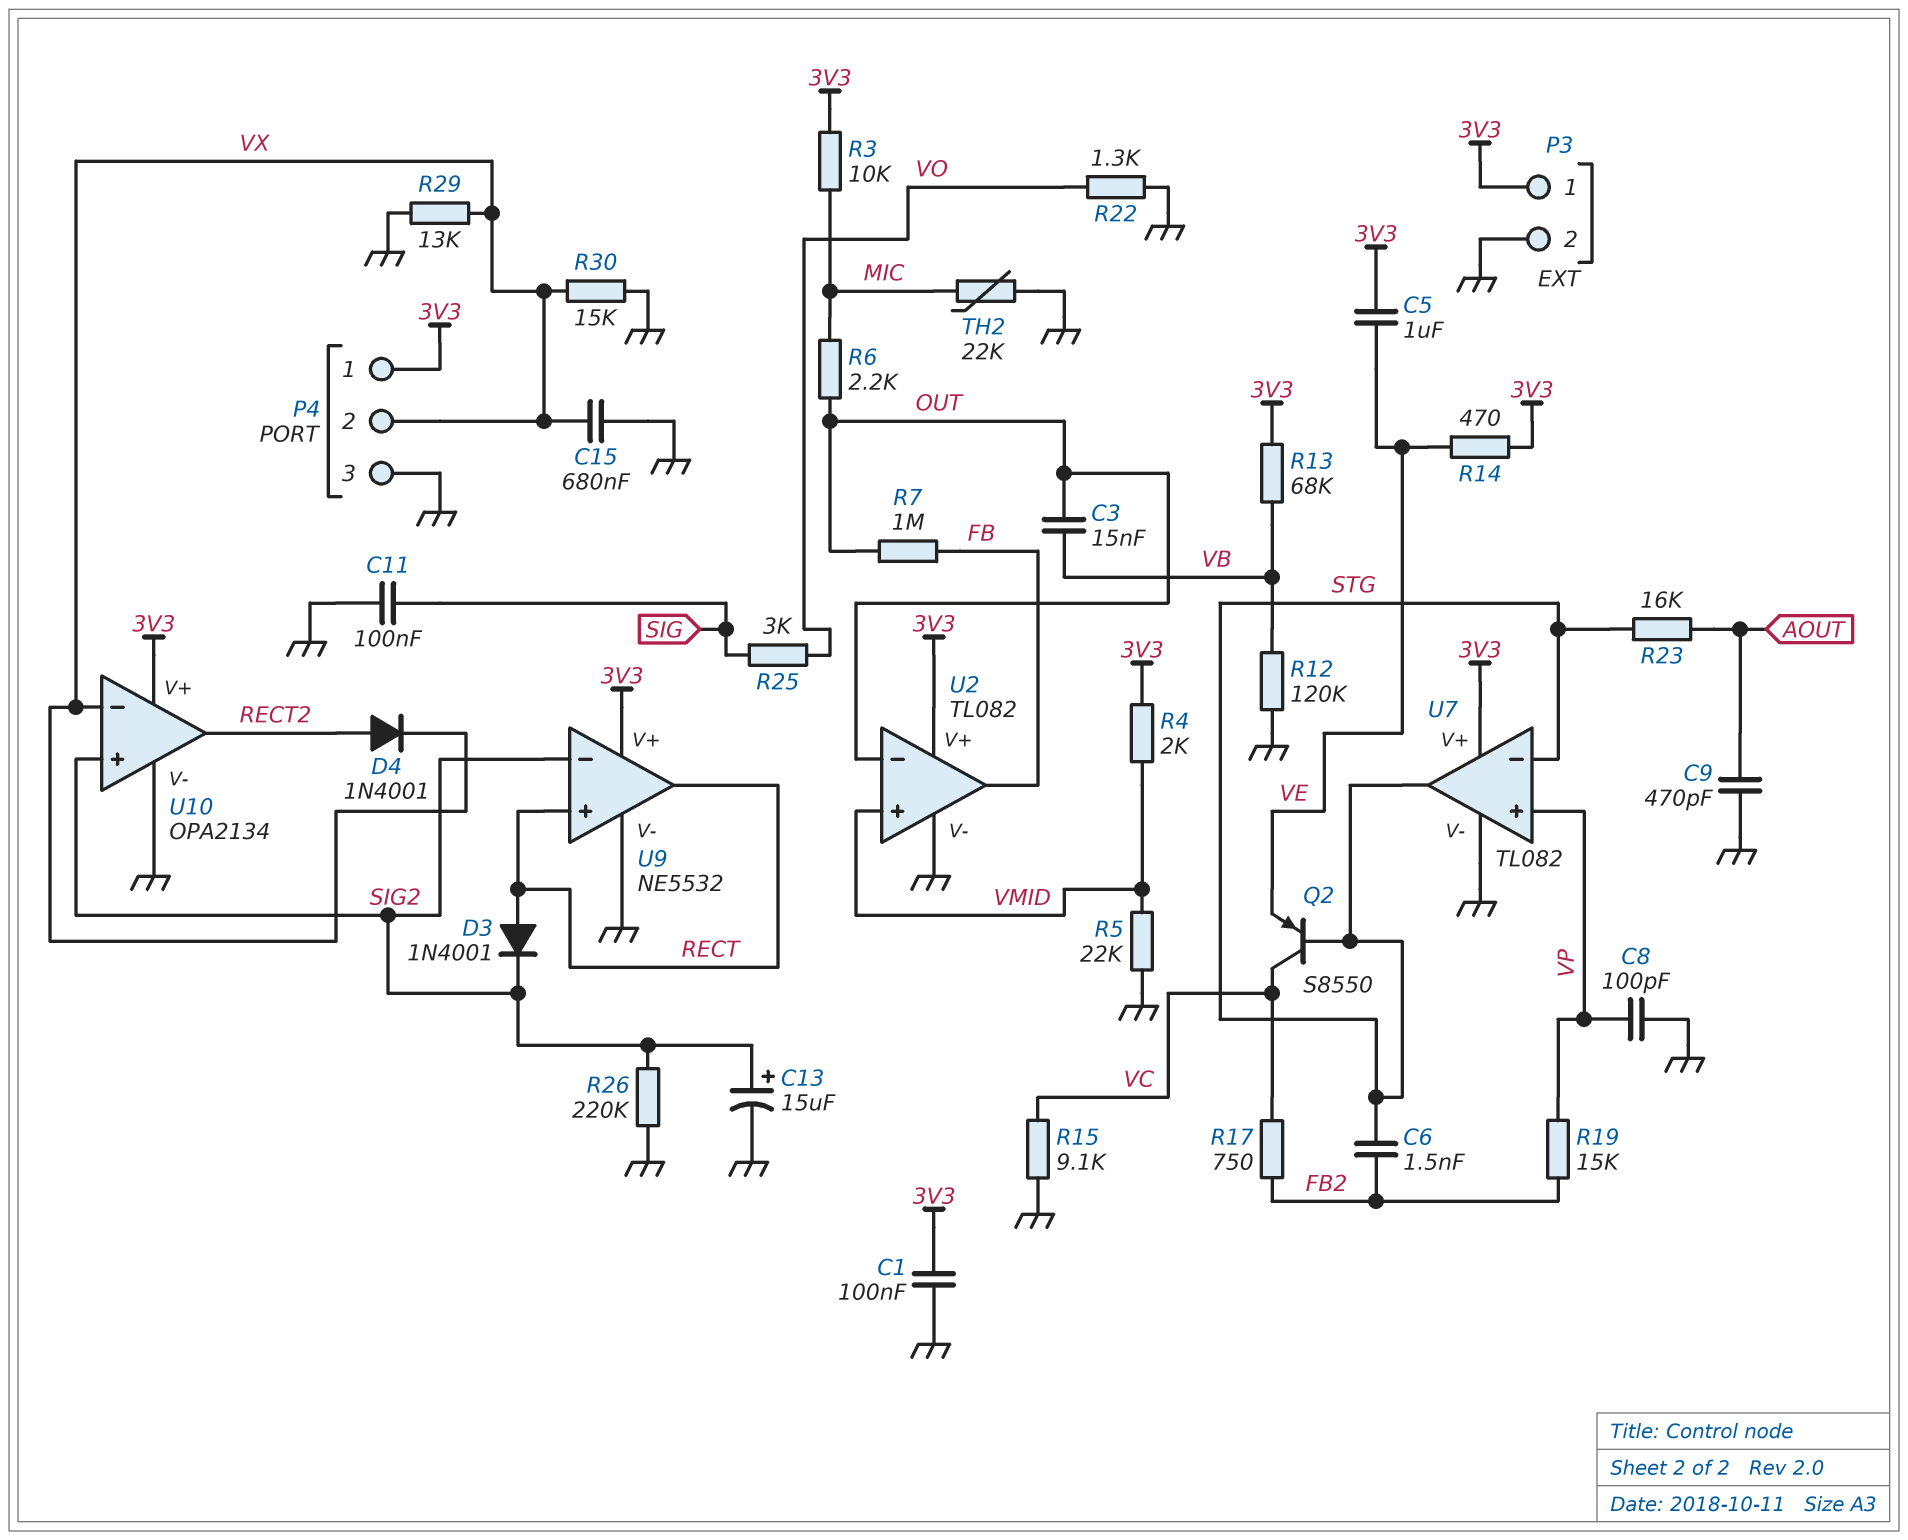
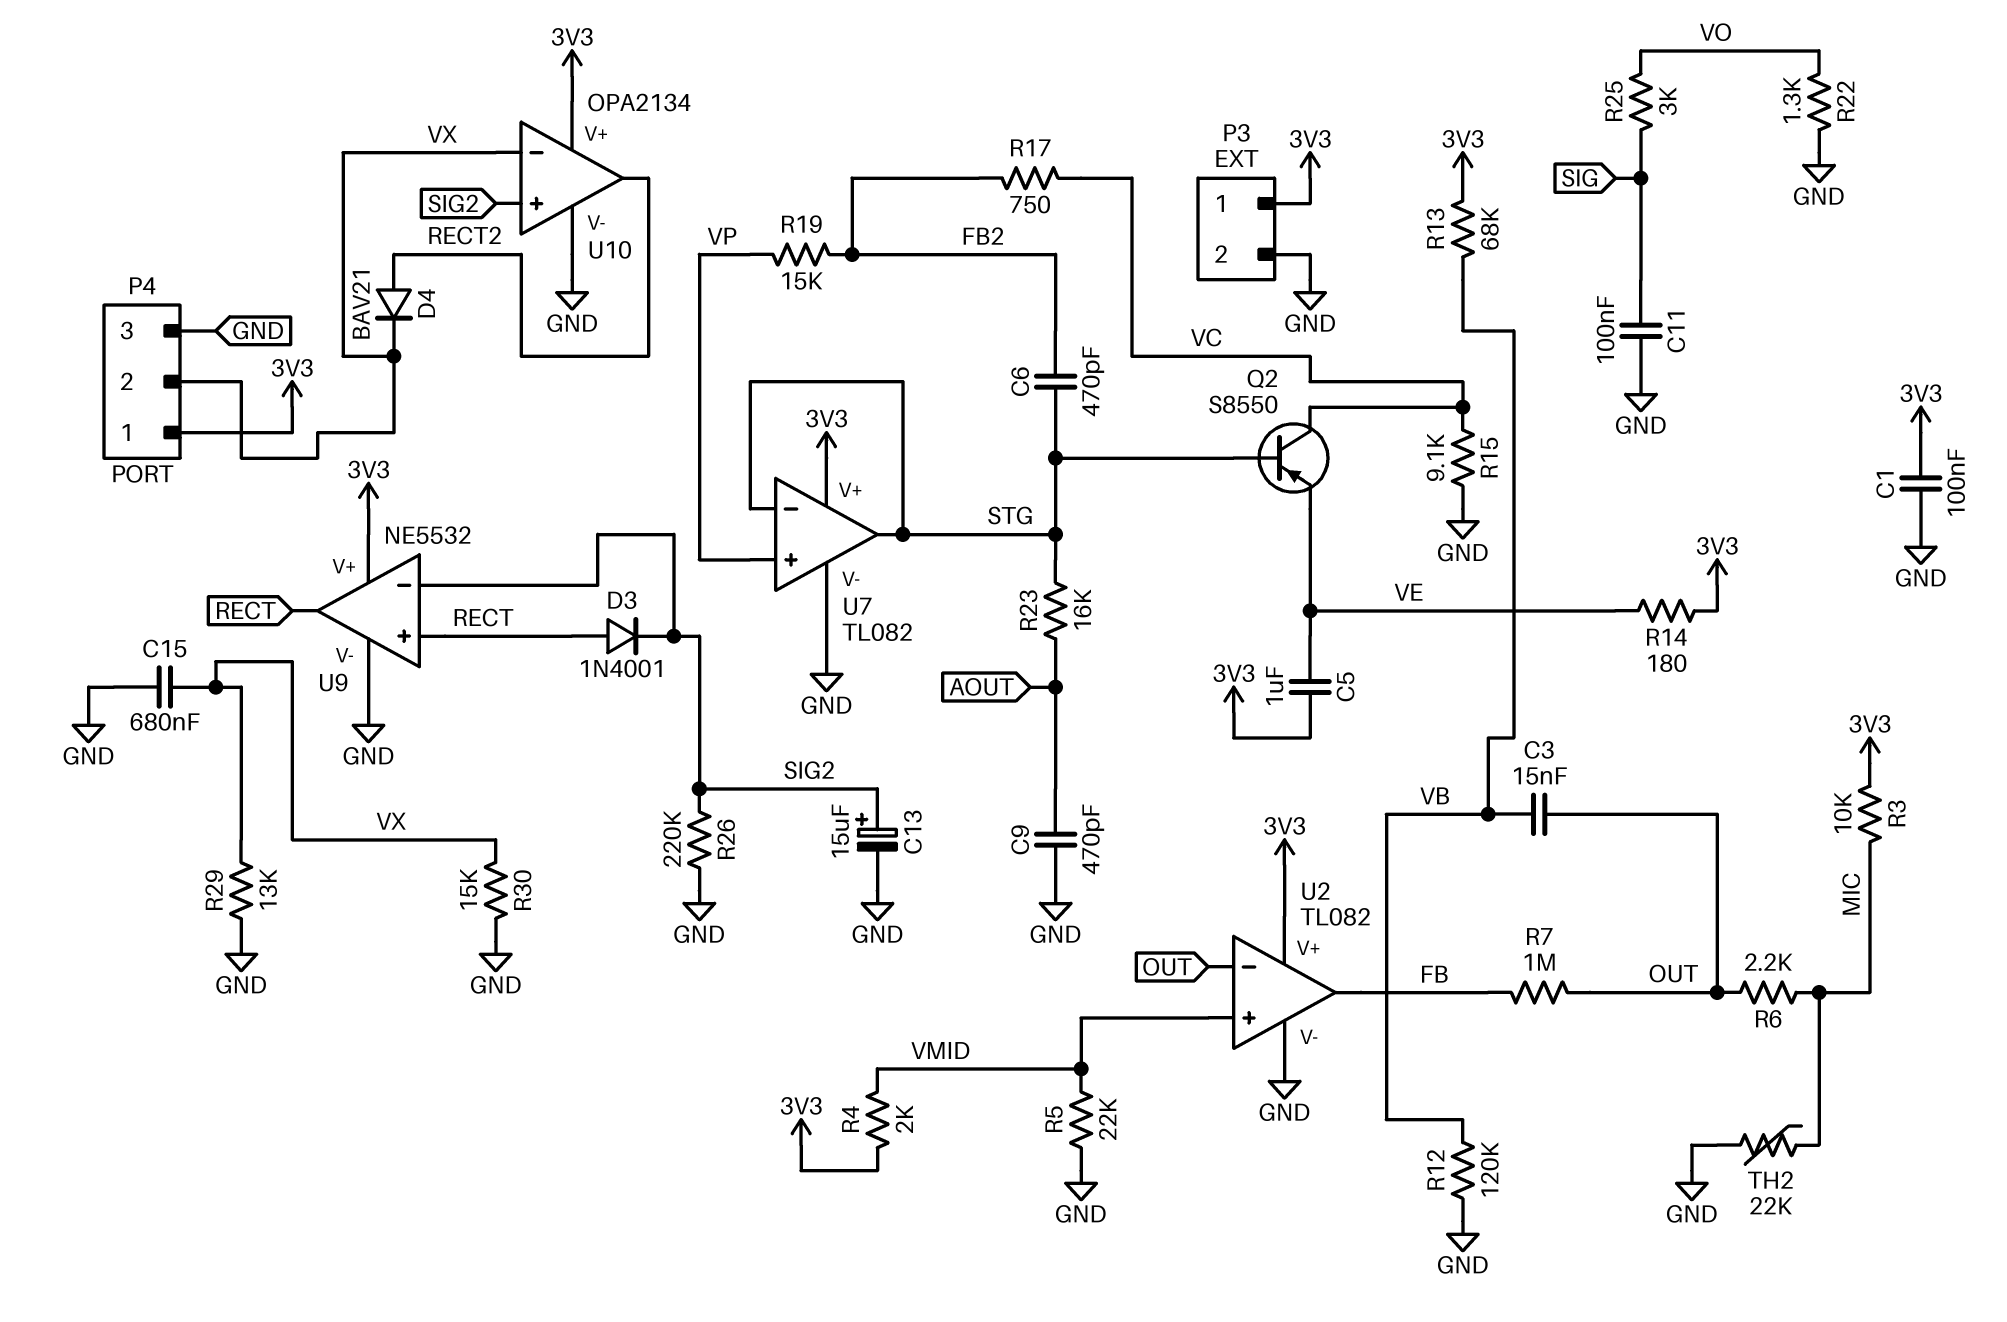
C6: 1.5nF (FB2, STG) -> 470pF (FB2, STG)
C8: 100pF (GND, VP) -> none
D4: diode 1N4001 (A RECT2, K VX) -> diode BAV21 (A RECT2, K VX)
R14: 470 (3V3, VE) -> 180 (3V3, VE)

